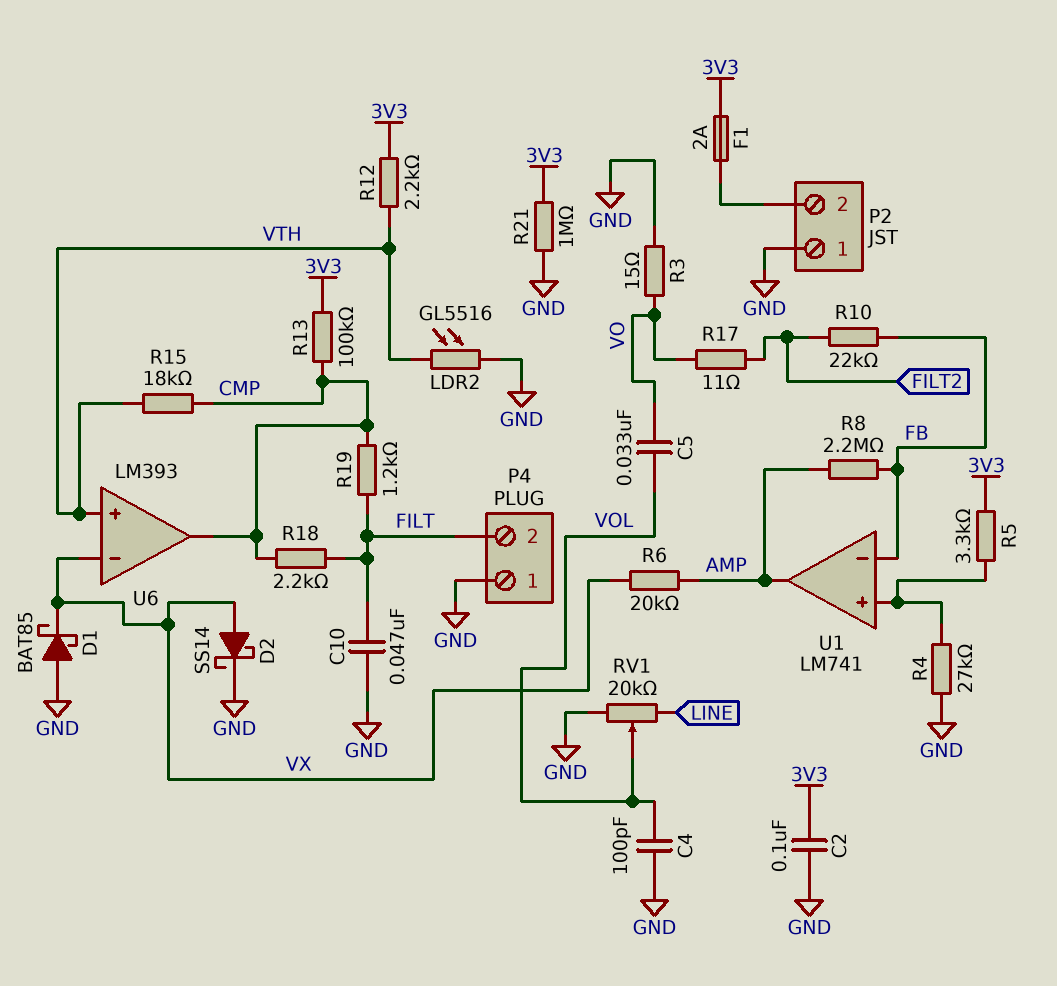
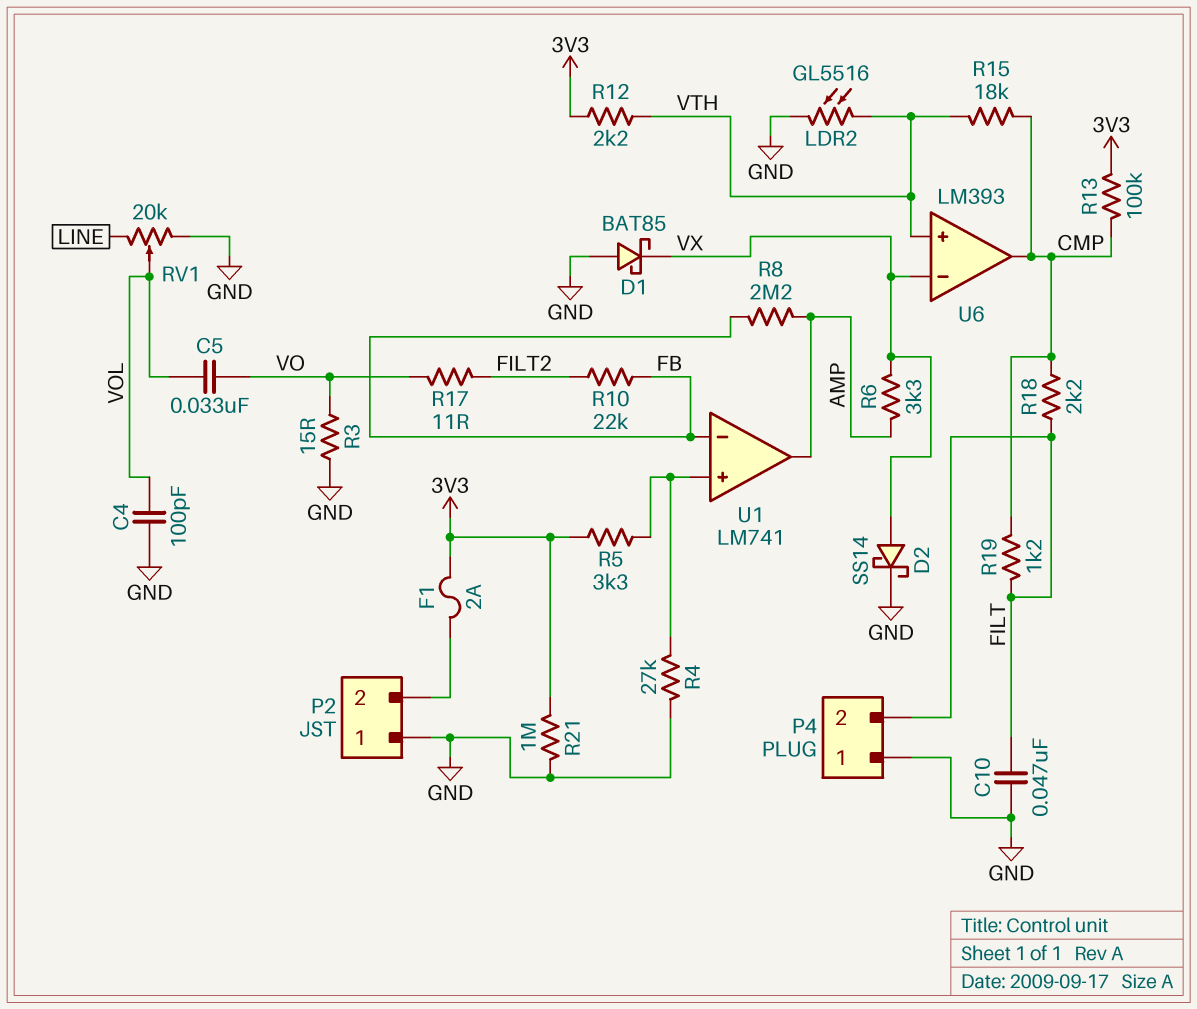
C2: 100nF (3V3, GND) -> none
R6: 20k (AMP, VX) -> 3.3k (AMP, VX)

